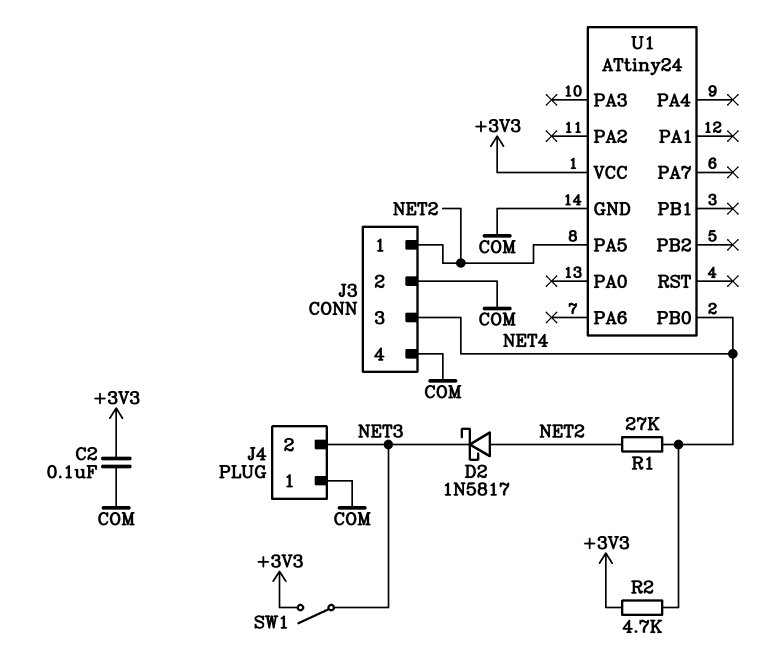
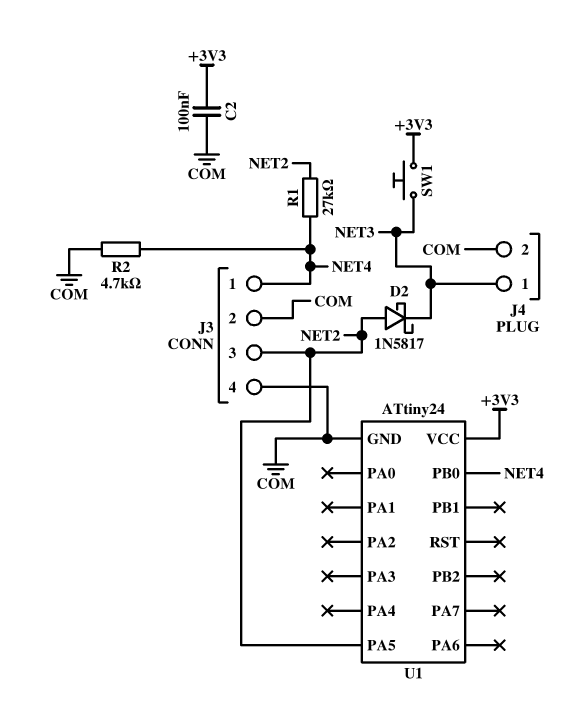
J3 pin 1: NET2 -> NET4
J3 pin 3: NET4 -> NET2
J4 pin 1: COM -> NET3
J4 pin 2: NET3 -> COM
R2: 4.7k (+3V3, NET4) -> 4.7k (COM, NET4)
SW1: switch (+3V3, NET3) -> button (+3V3, NET3)

